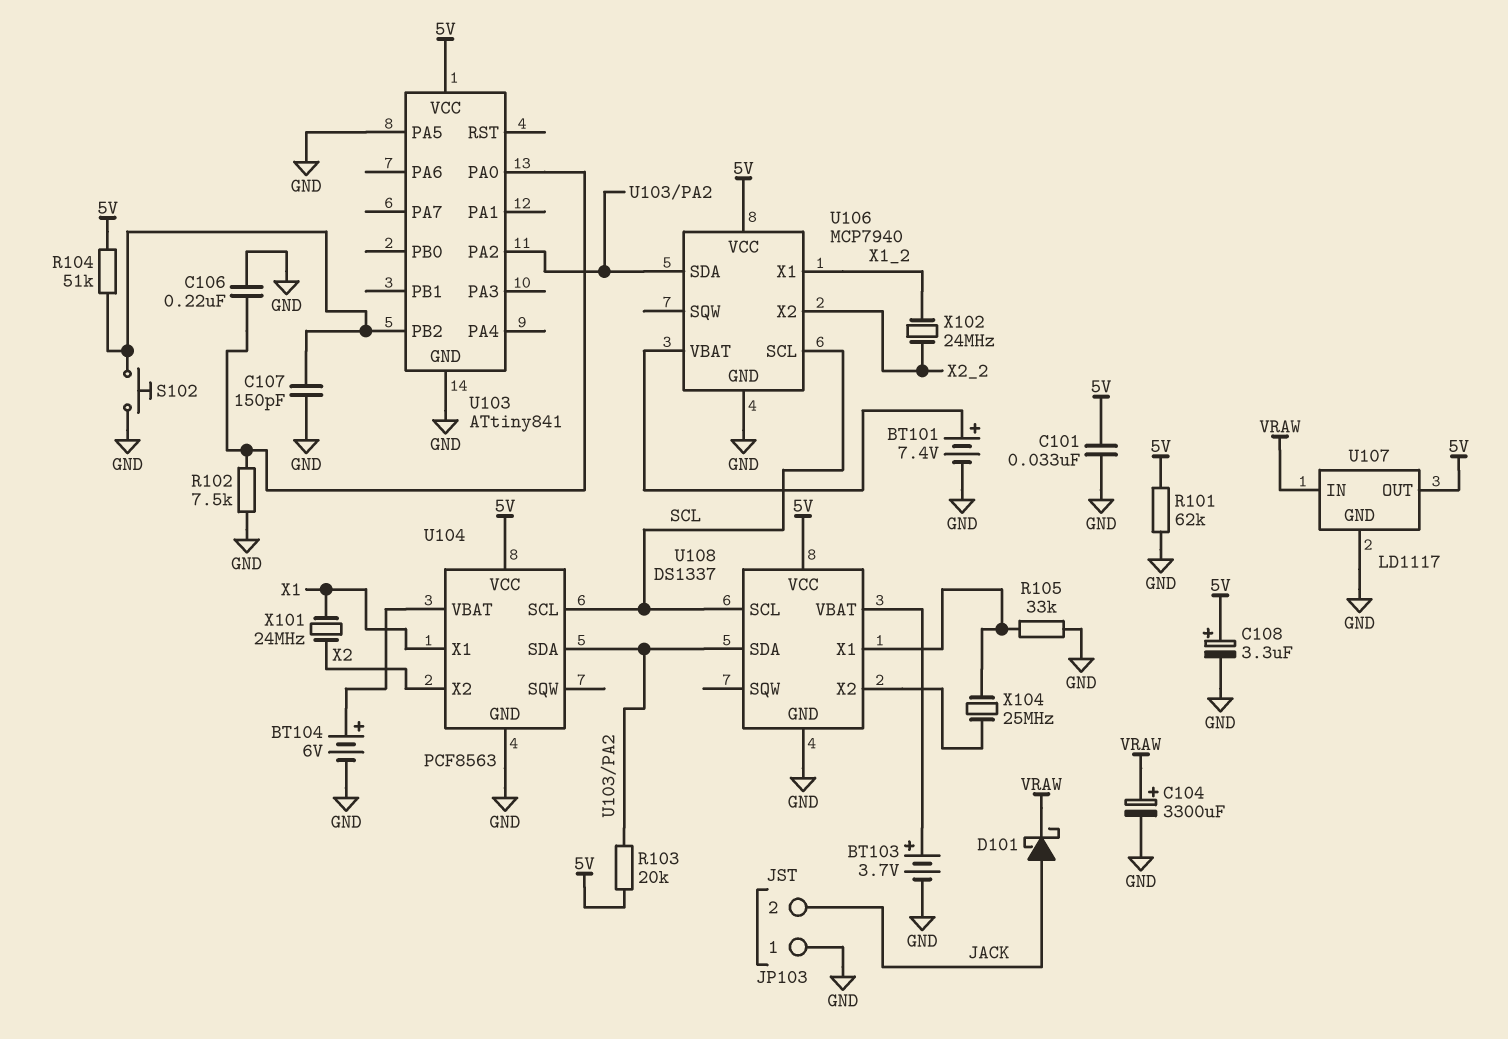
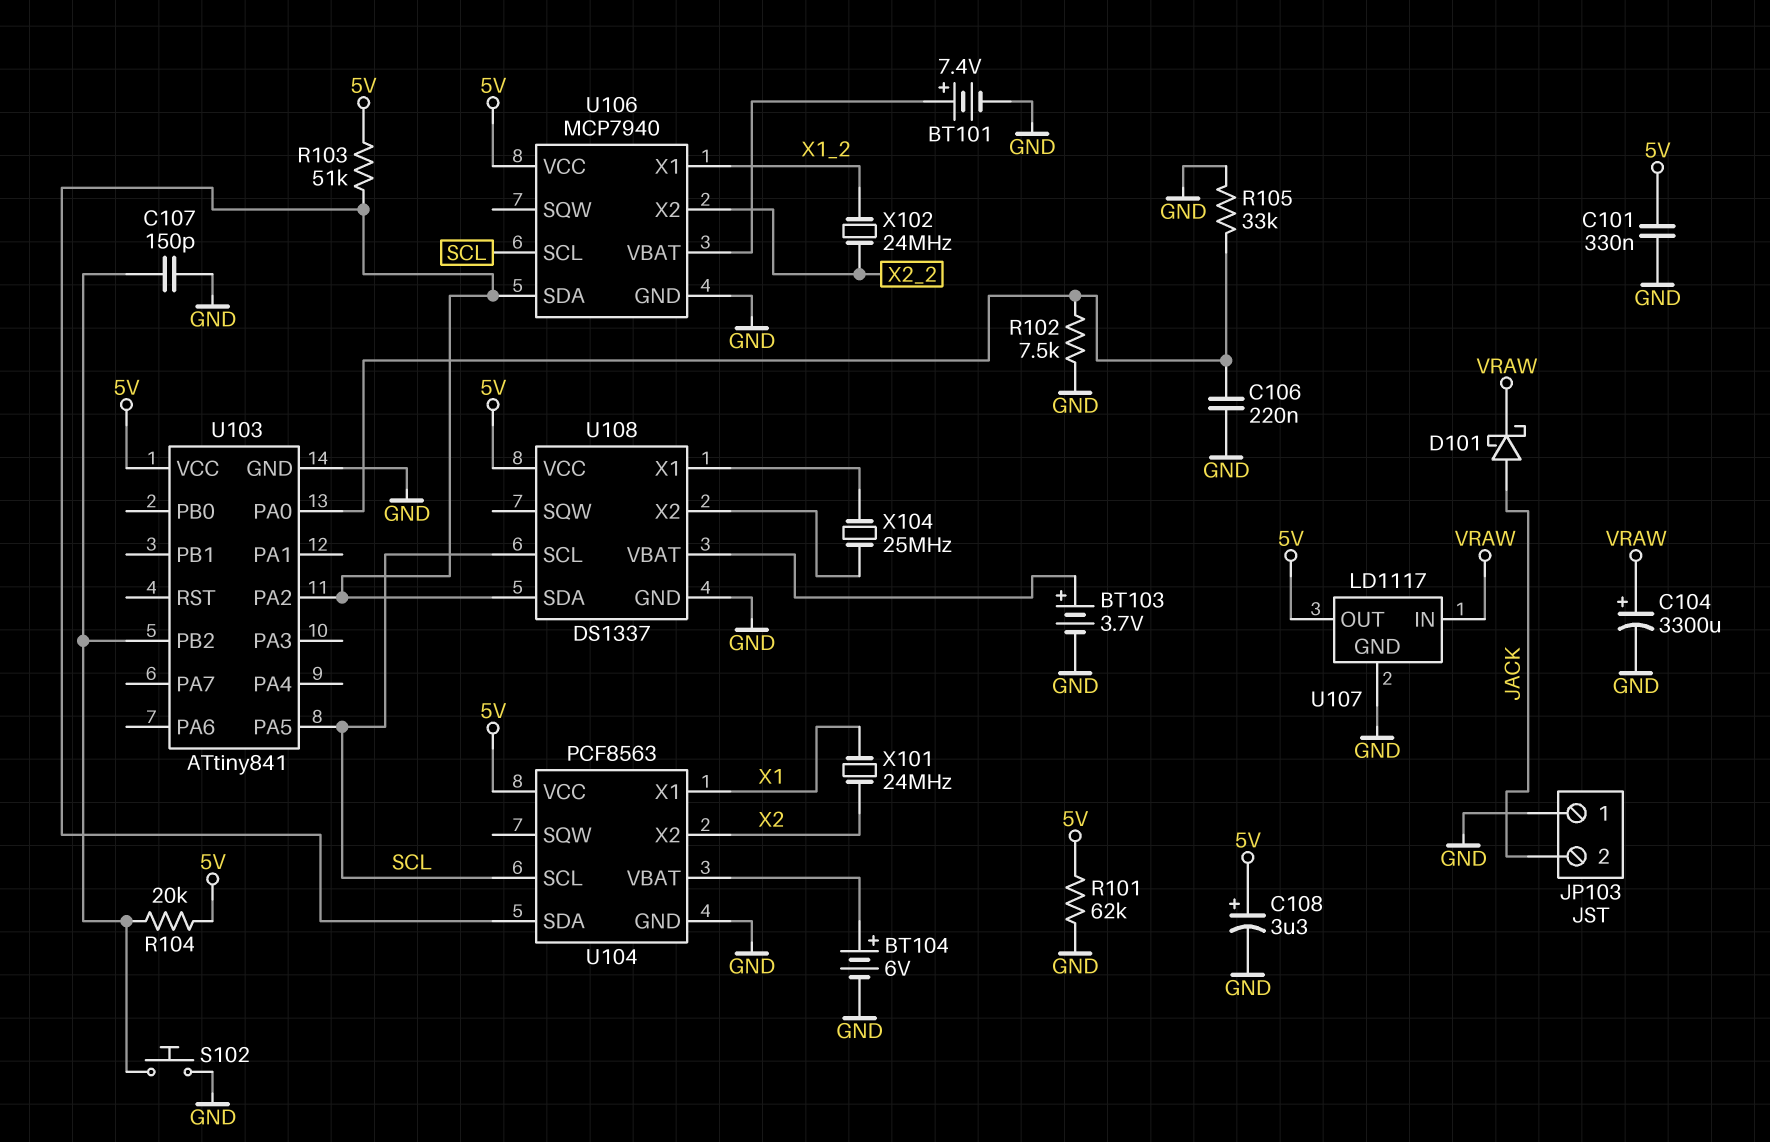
C101: 33nF (5V, GND) -> 330nF (5V, GND)
R103: 20k (5V, U103/PA2) -> 51k (5V, U103/PA2)
R104: 51k (5V, U103/PB2) -> 20k (5V, U103/PB2)
R105: 33k (GND, U108/X1) -> 33k (GND, U103/PA0)
U103 pin PA5: GND -> SCL

